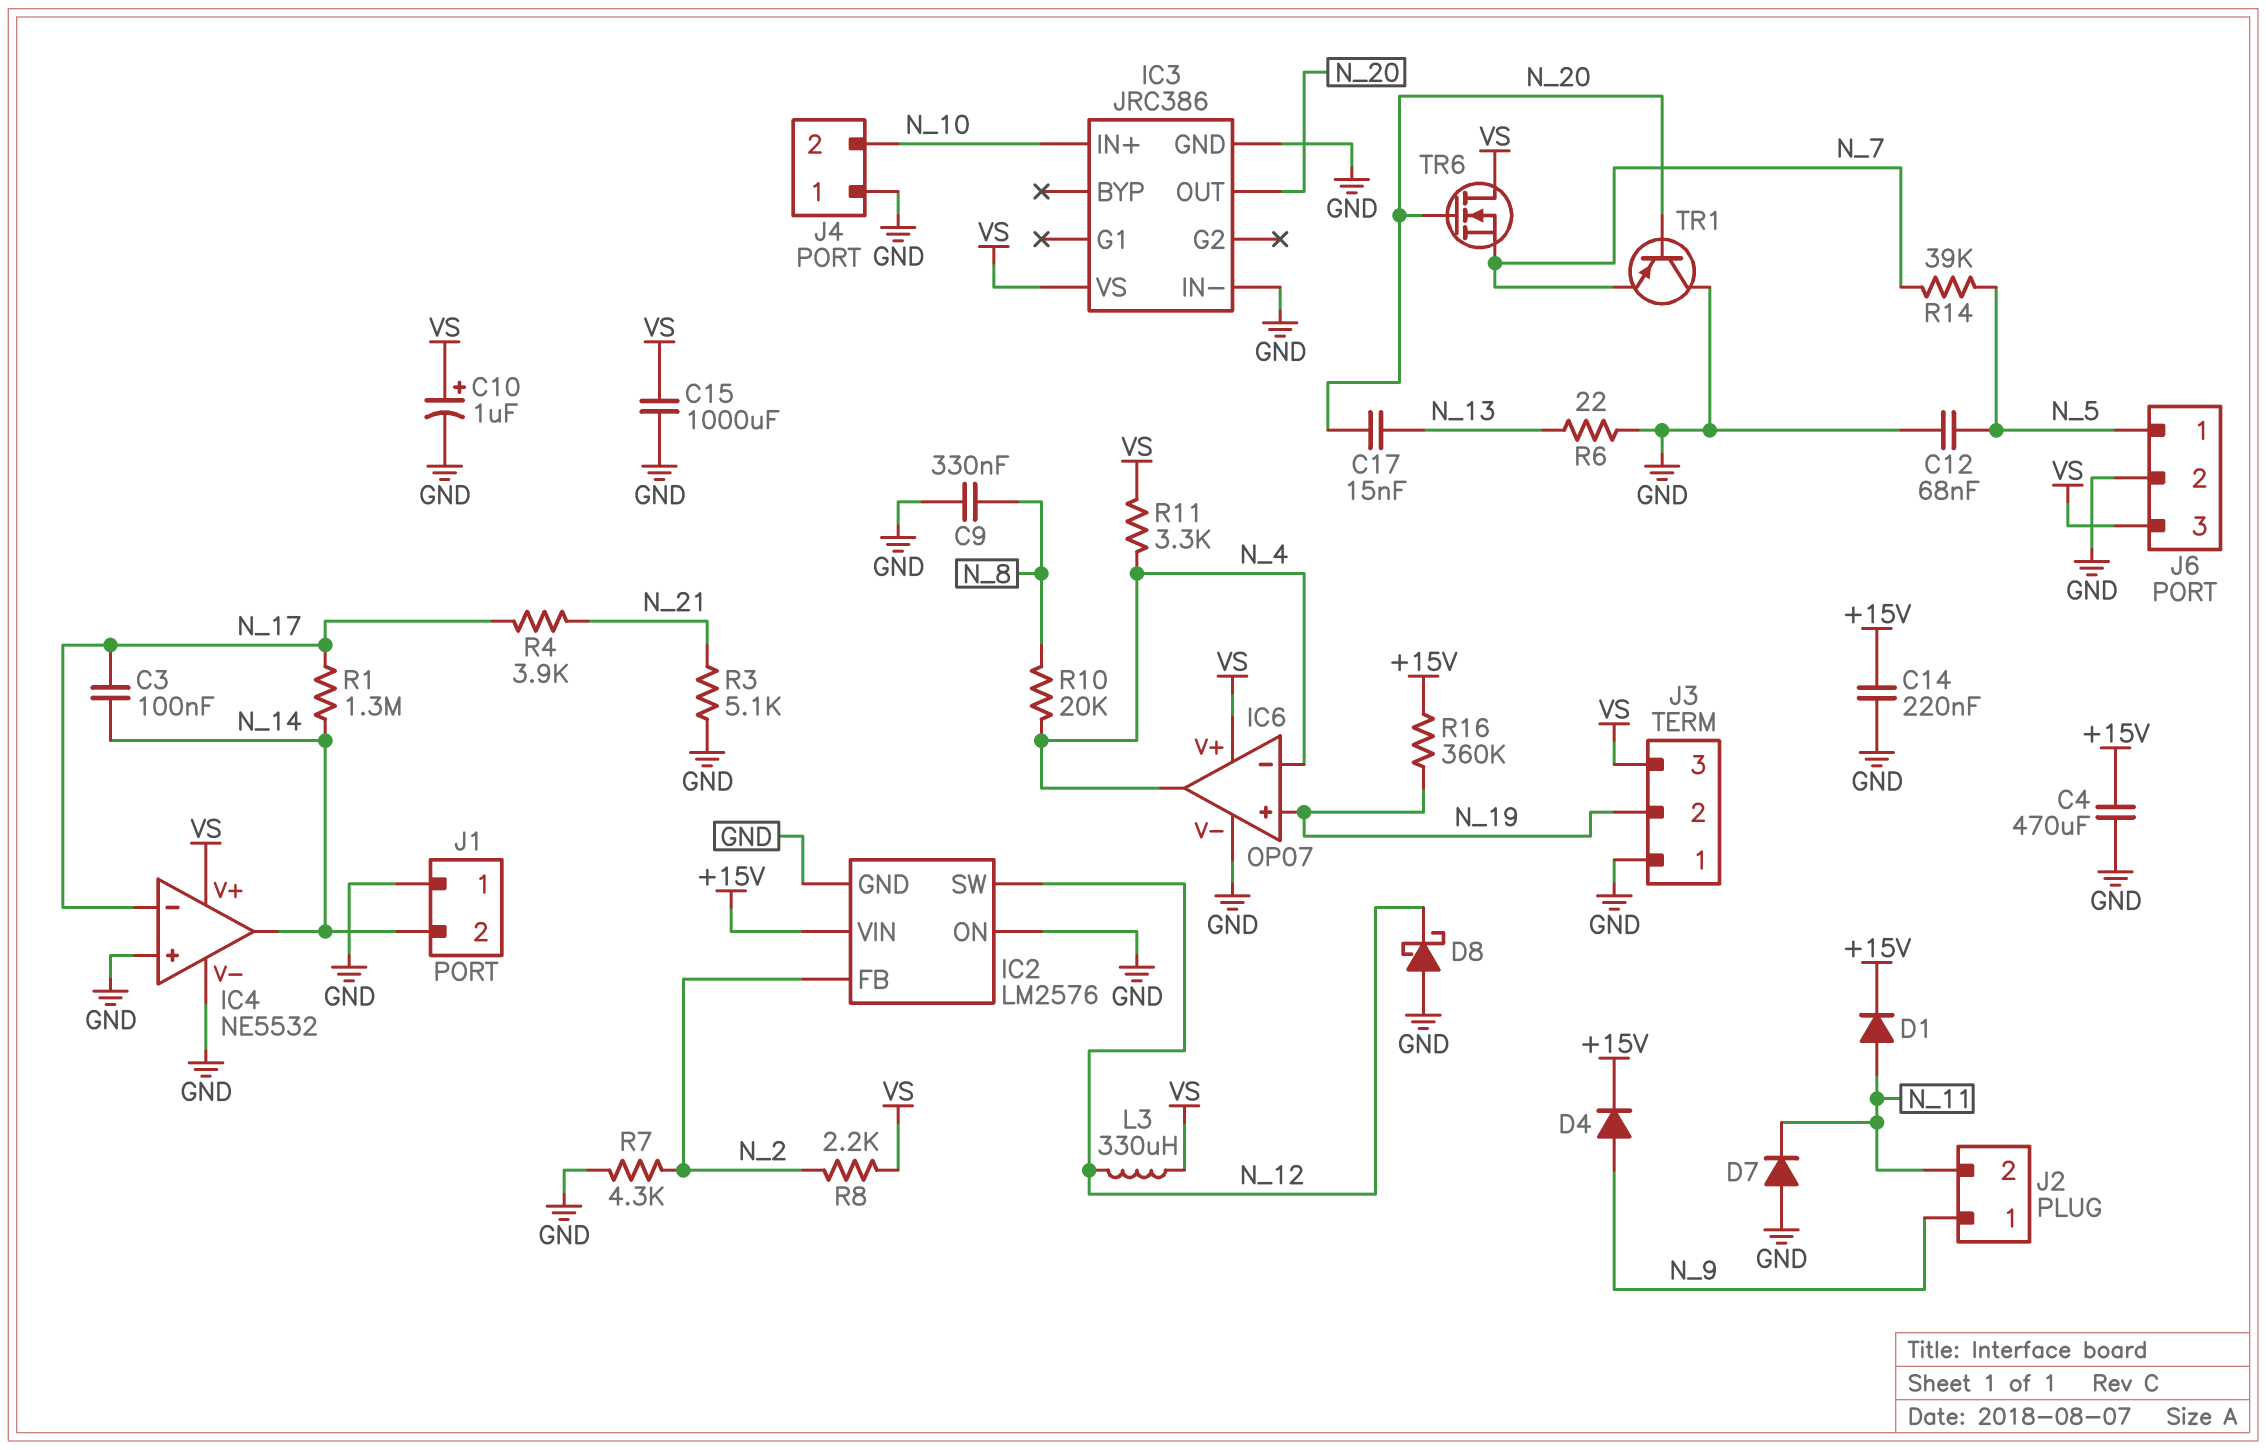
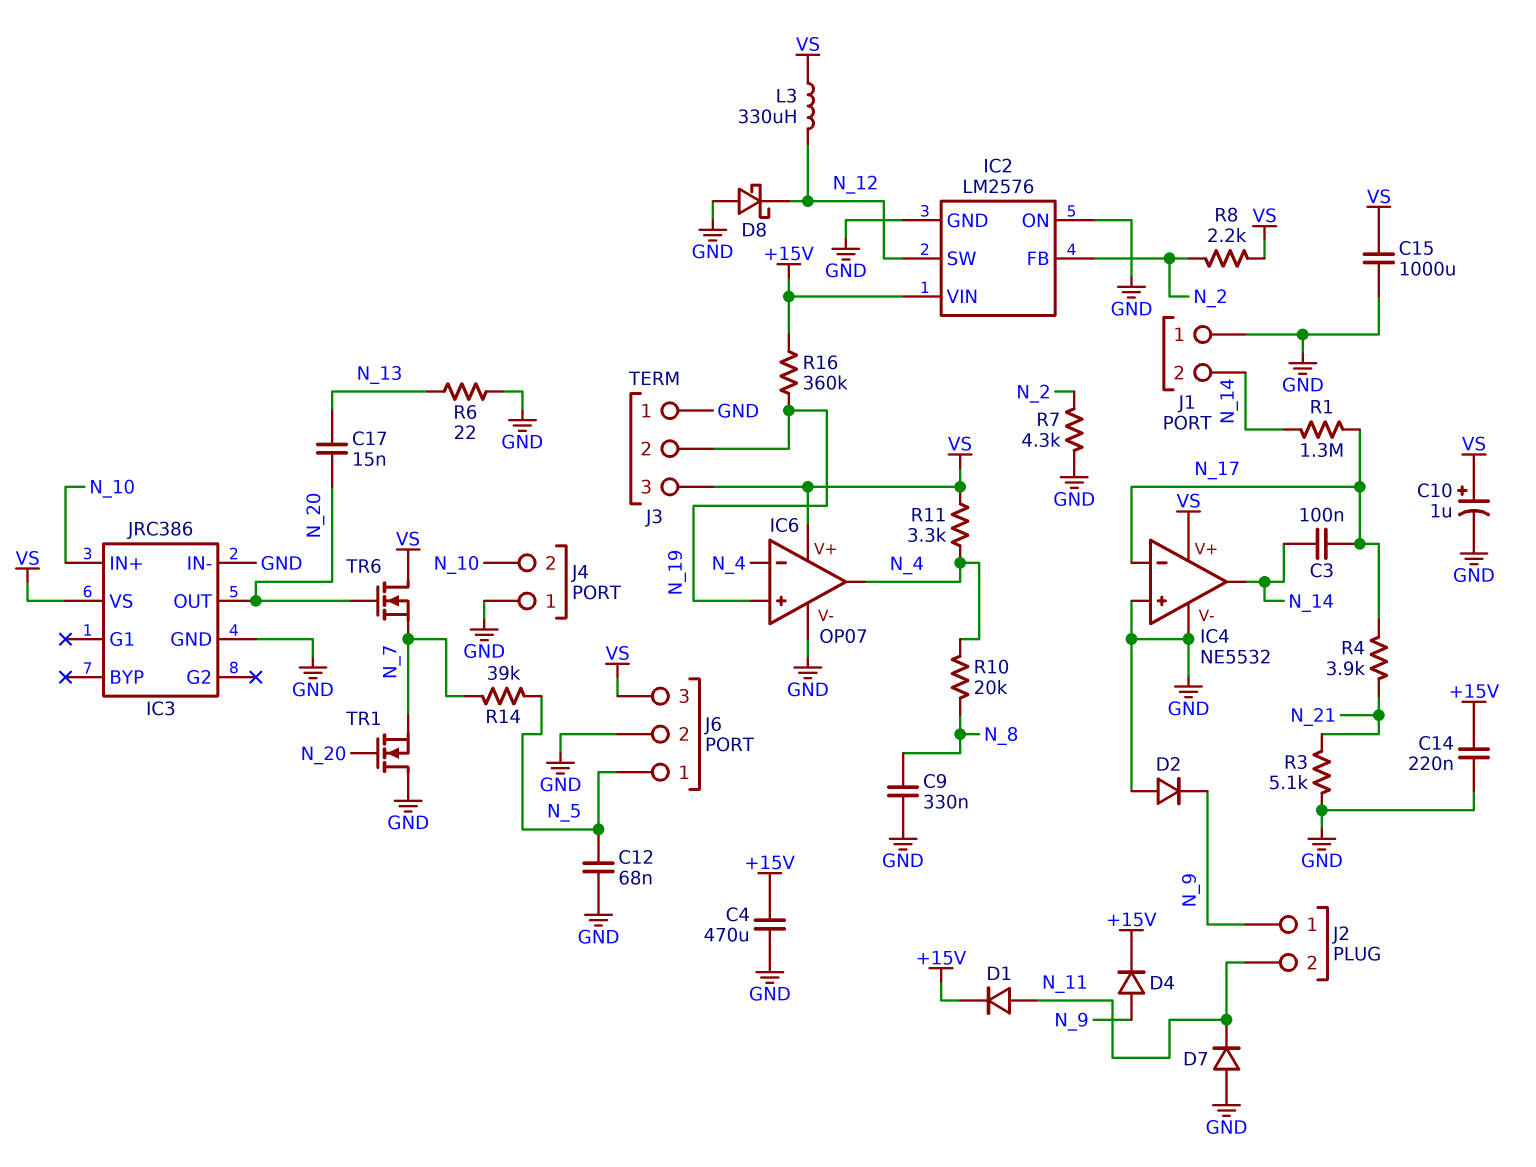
D2: none -> diode (A GND, K N_9)
TR1: PNP (B N_20, C GND, E N_7) -> NMOS (G N_20, D GND, S N_7)

